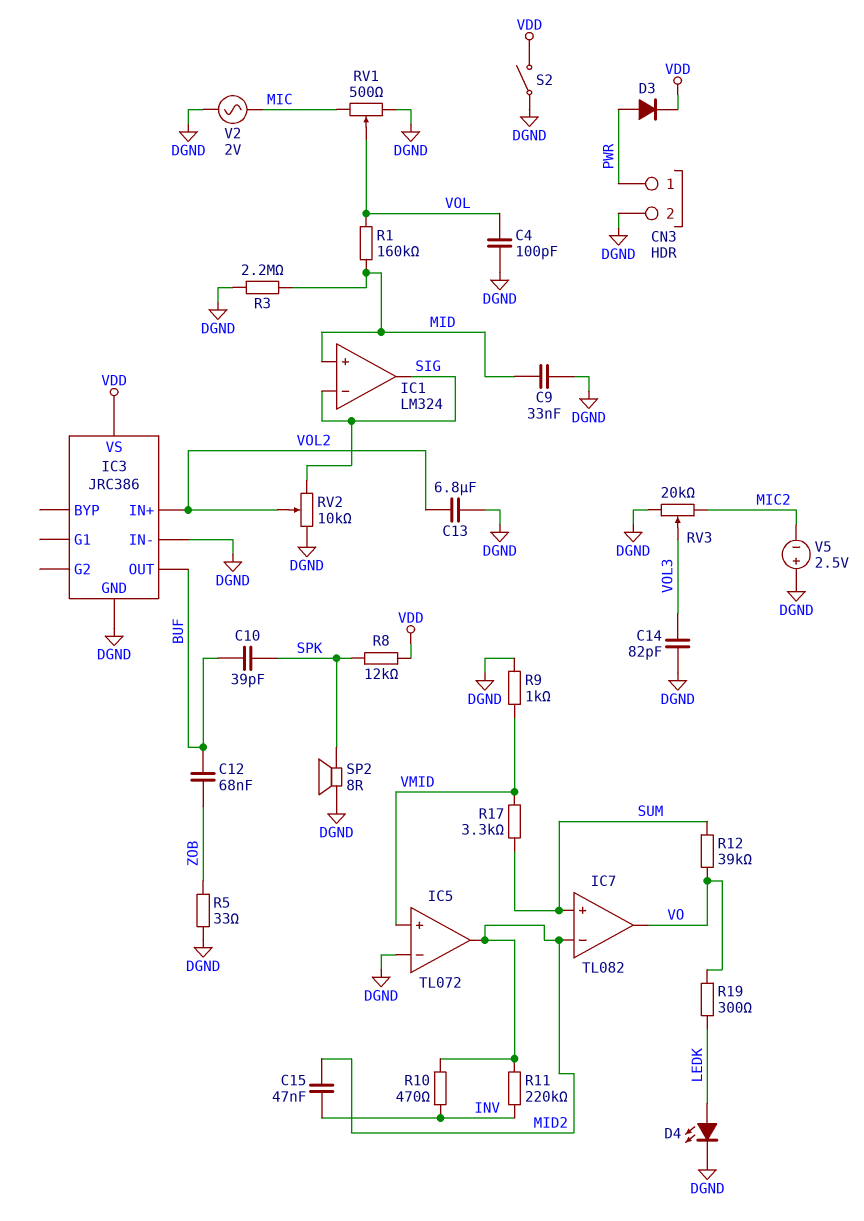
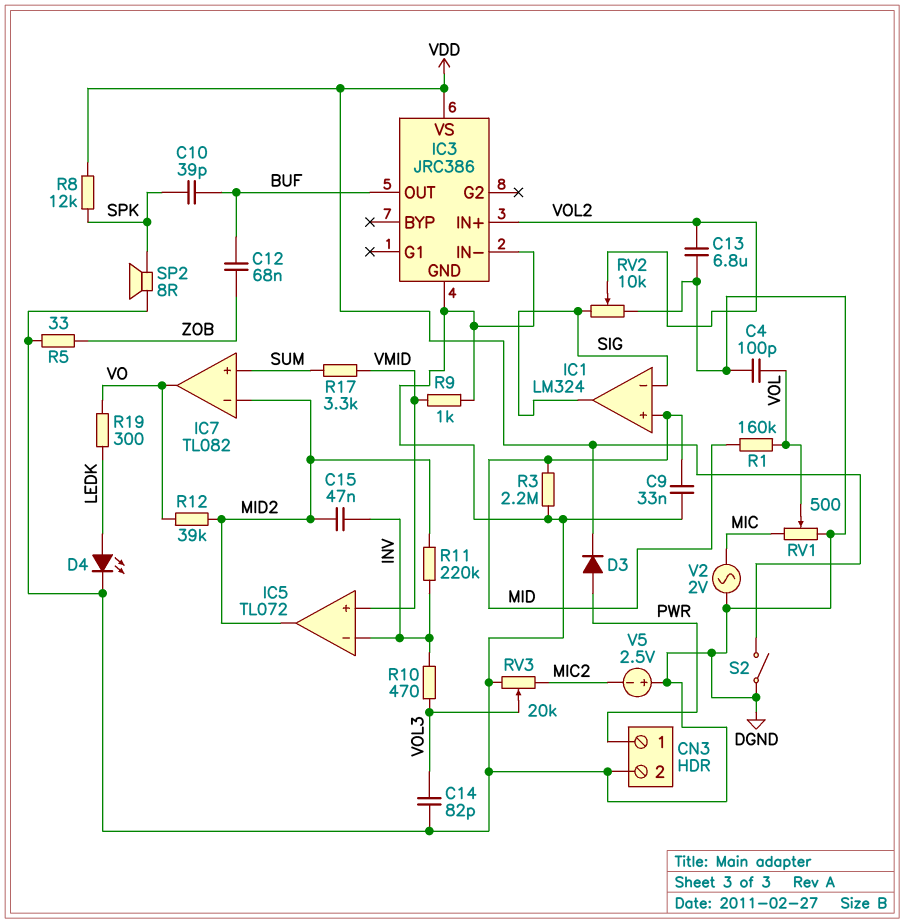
IC5 pin in-: DGND -> INV
R10: 470 (INV, MID2) -> 470 (INV, VOL3)
R12: 39k (SUM, VO) -> 39k (MID2, VO)

